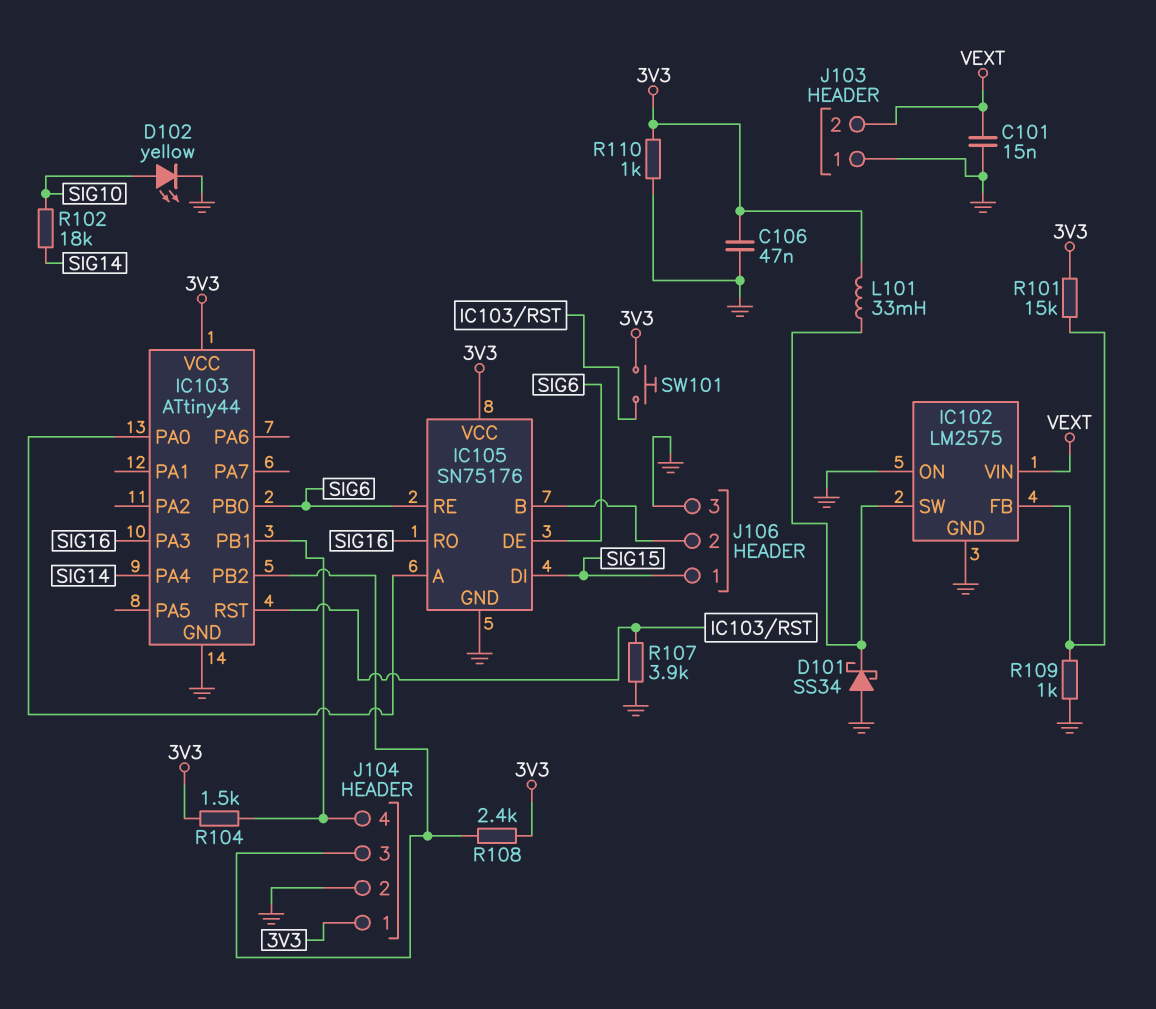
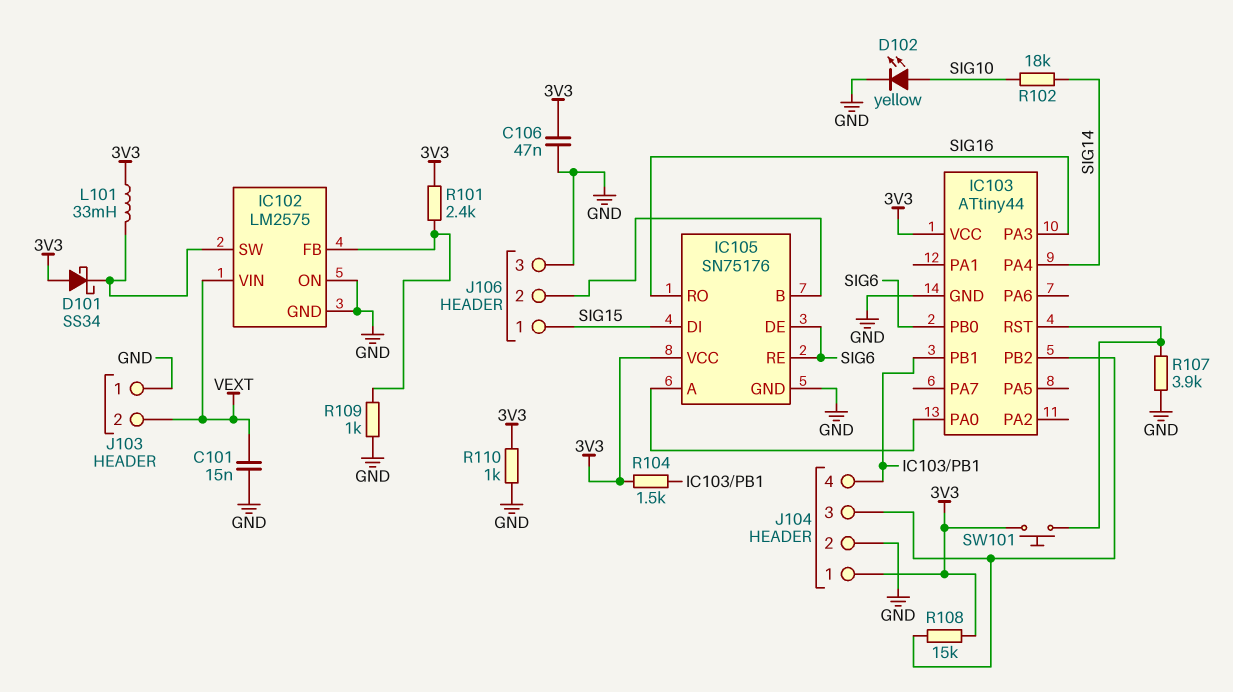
D101: schottky SS34 (A GND, K IC102/SW) -> schottky SS34 (A 3V3, K IC102/SW)
R101: 15k (3V3, IC102/FB) -> 2.4k (3V3, IC102/FB)
R108: 2.4k (3V3, IC103/PB2) -> 15k (3V3, IC103/PB2)

